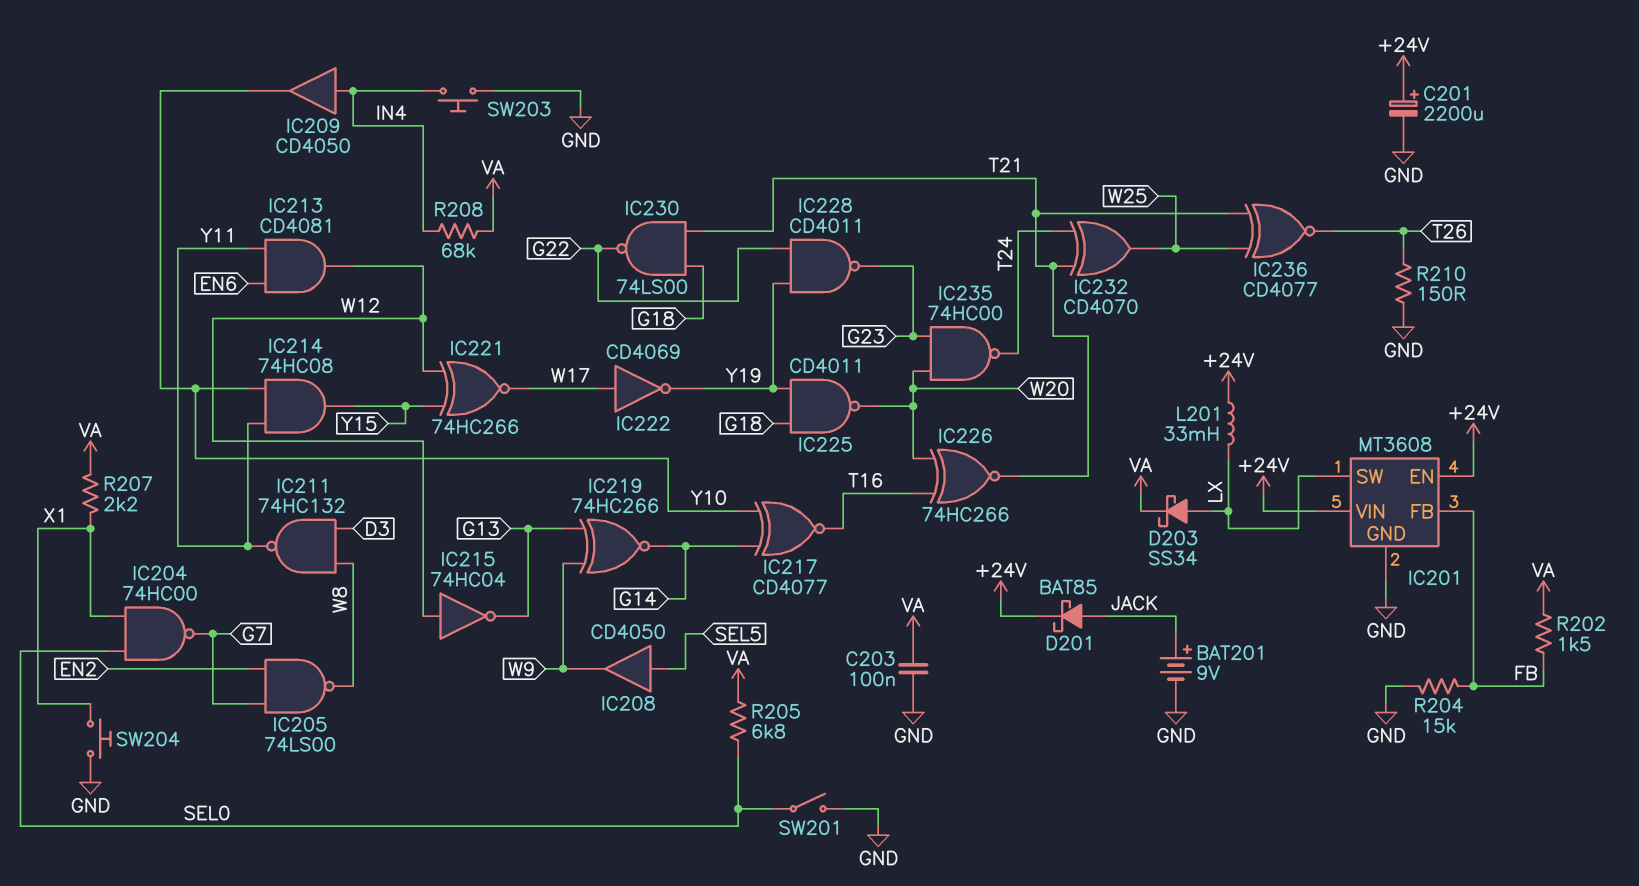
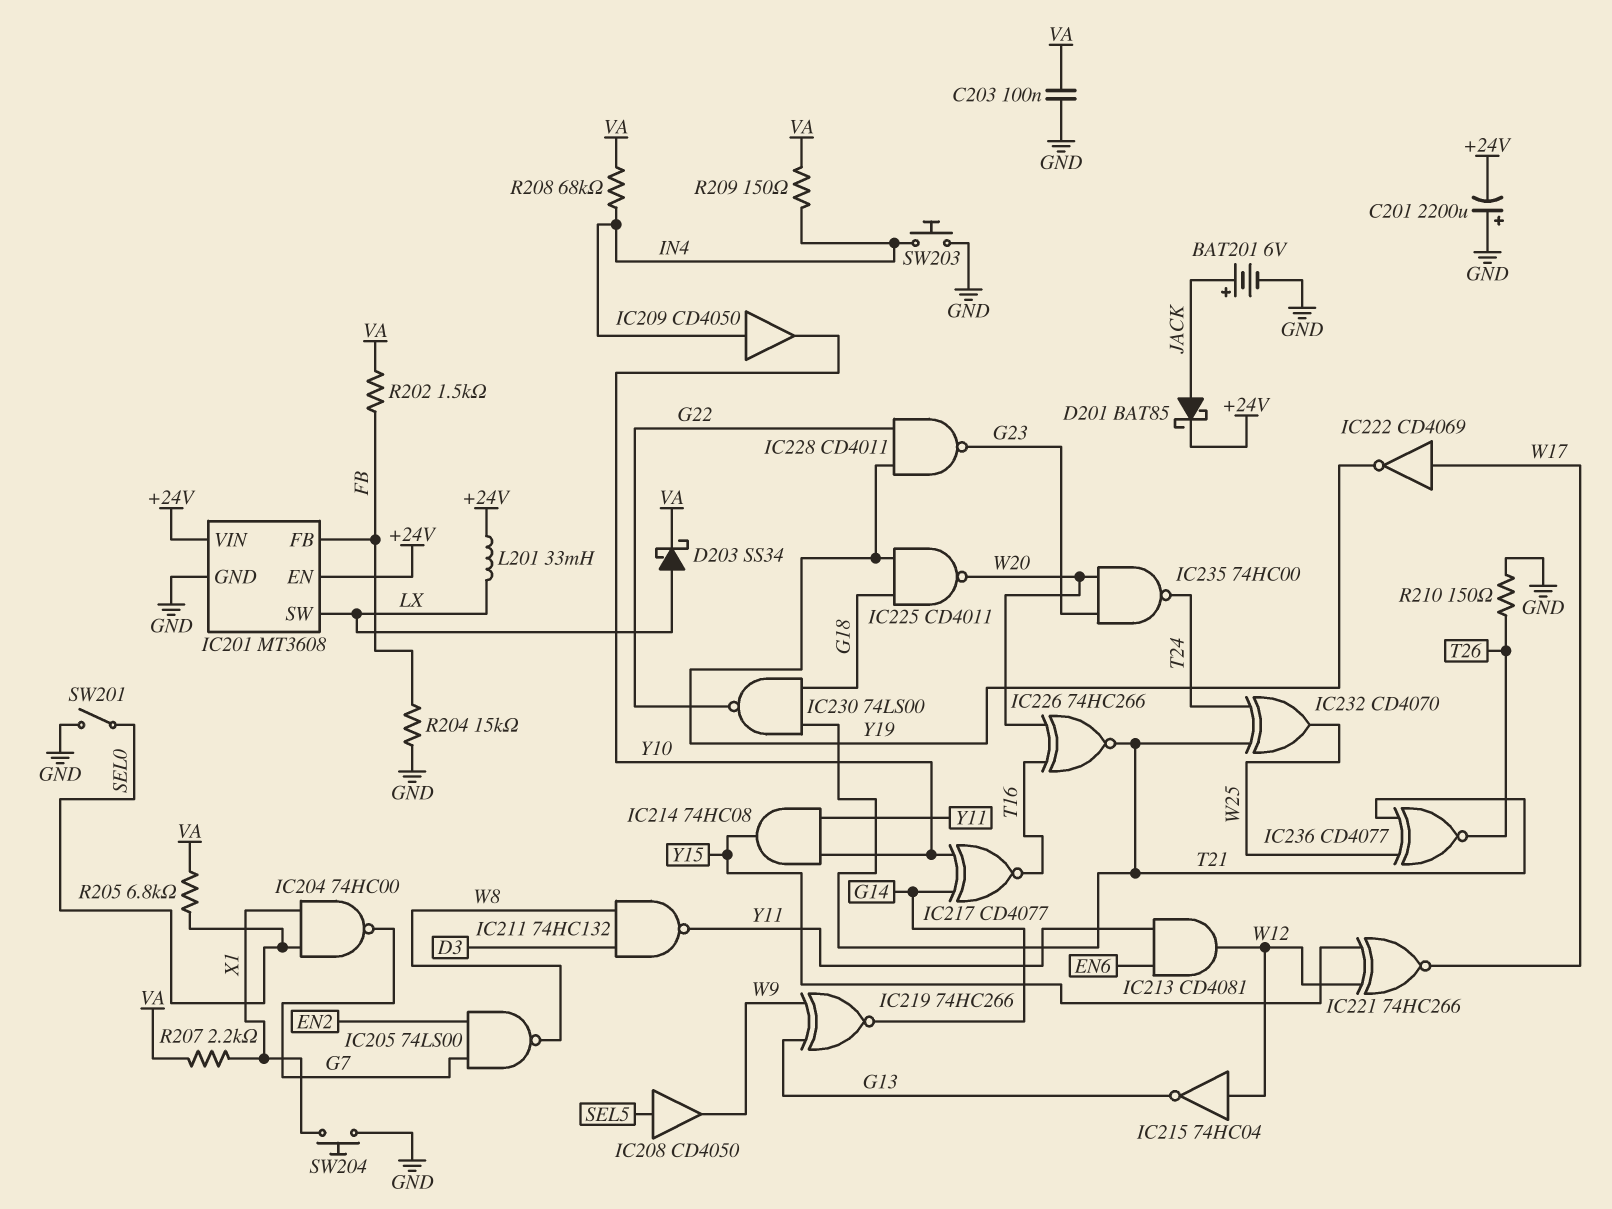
BAT201: 9V (plus JACK, minus GND) -> 6V (plus JACK, minus GND)
C201: 2200uF (plus +24V, minus GND) -> 2200uF (plus GND, minus +24V)
R209: none -> 150 (IN4, VA)

